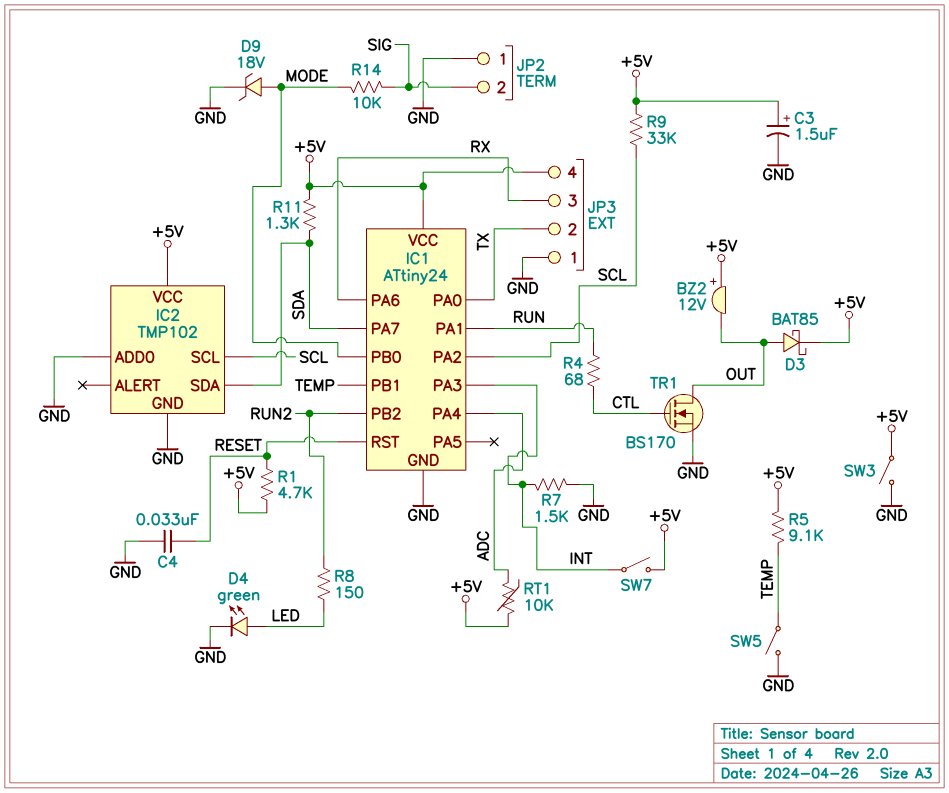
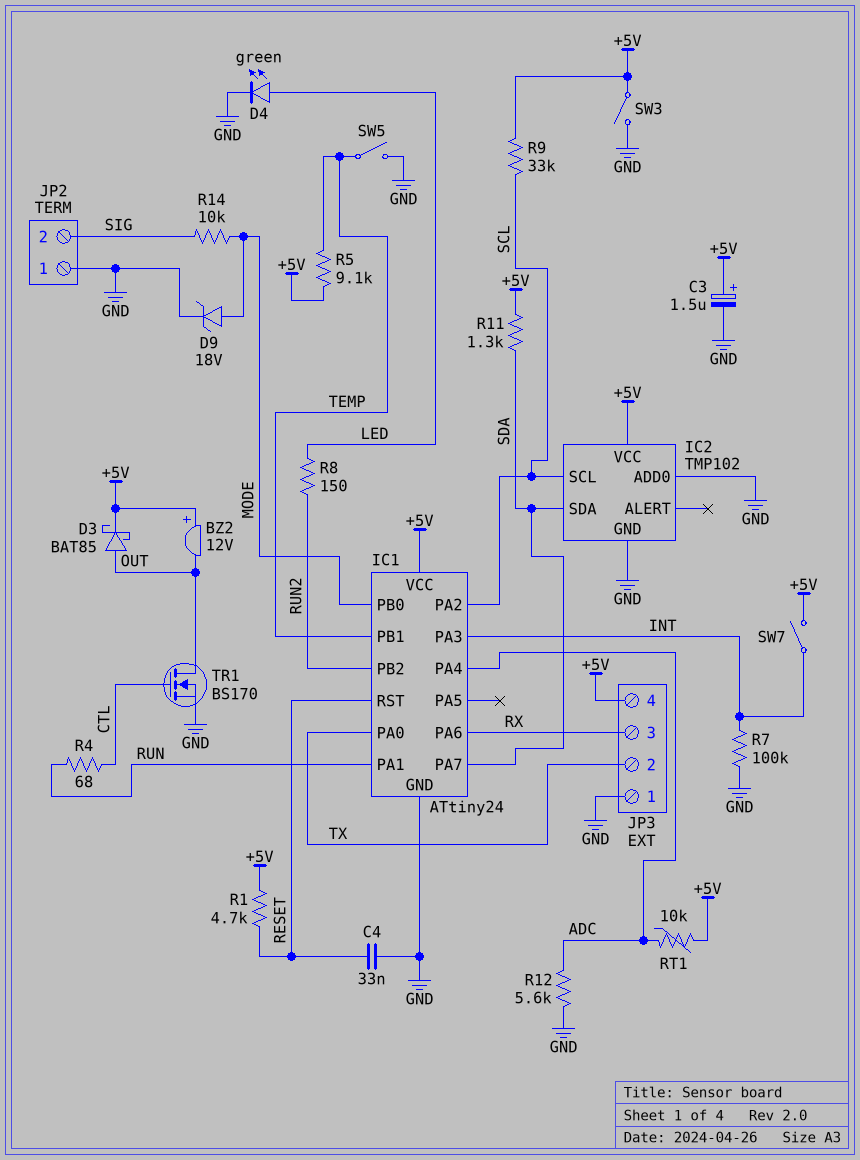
R7: 1.5k (GND, INT) -> 100k (GND, INT)
R12: none -> 5.6k (ADC, GND)

